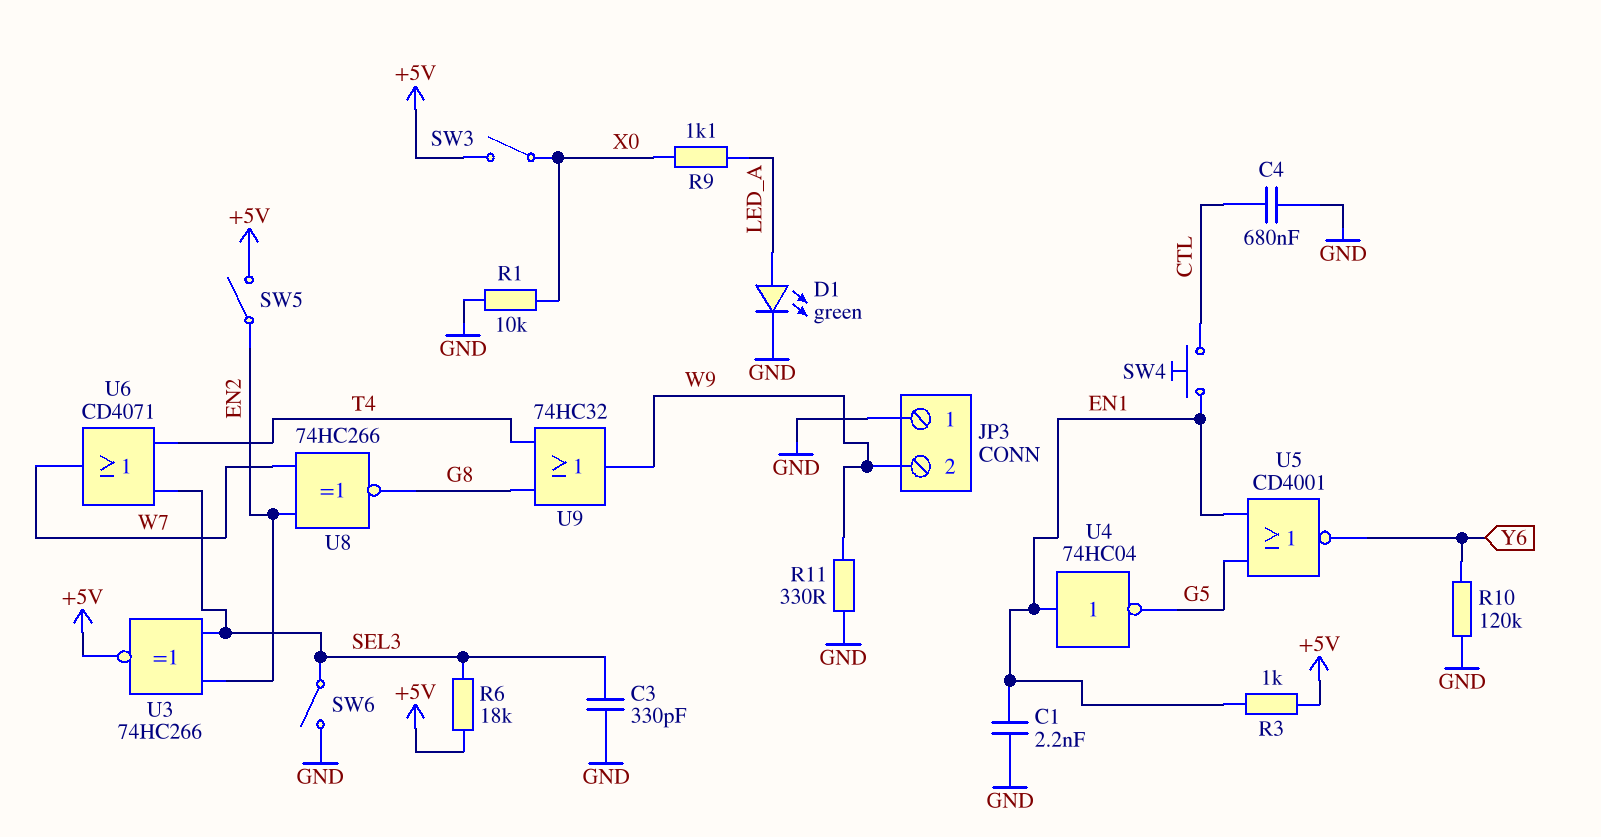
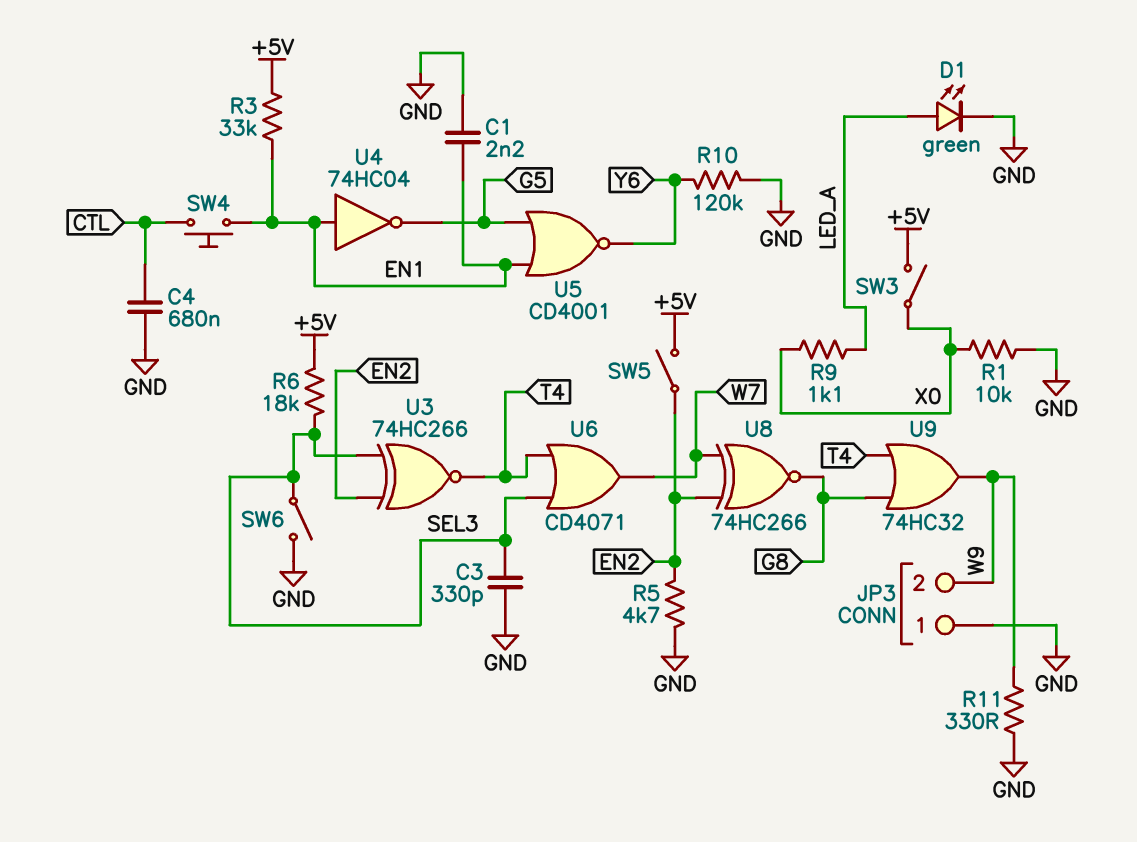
R3: 1k (+5V, EN1) -> 33k (+5V, EN1)
R5: none -> 4.7k (EN2, GND)
U3: XNOR 74HC266 (in EN2, in SEL3, out +5V) -> XNOR 74HC266 (in EN2, in SEL3, out T4)

